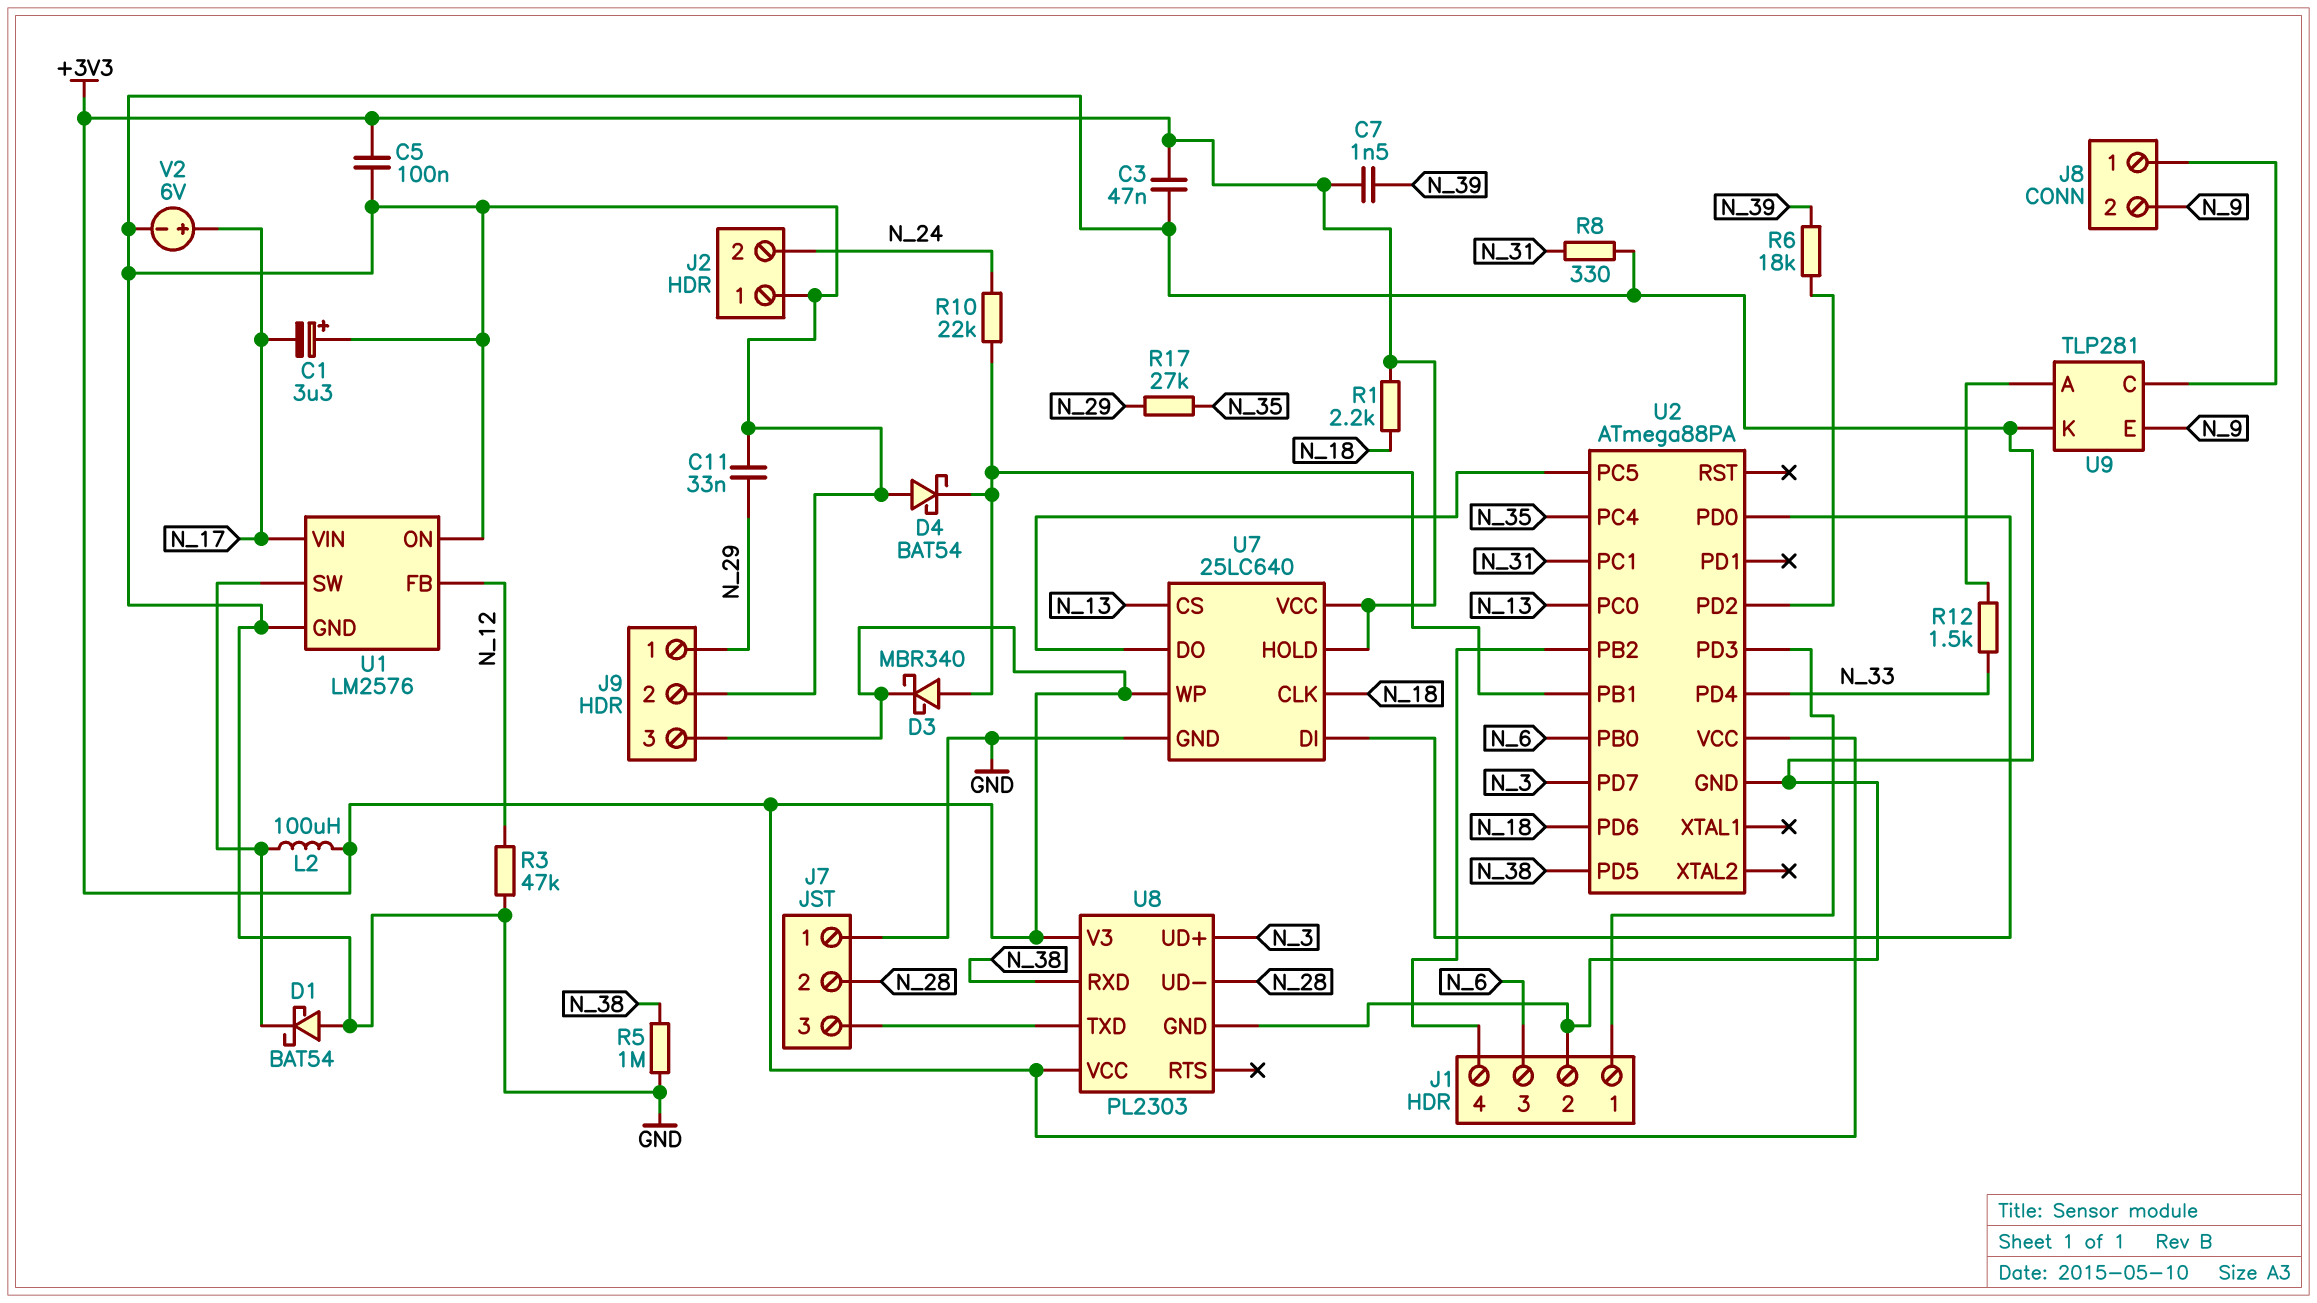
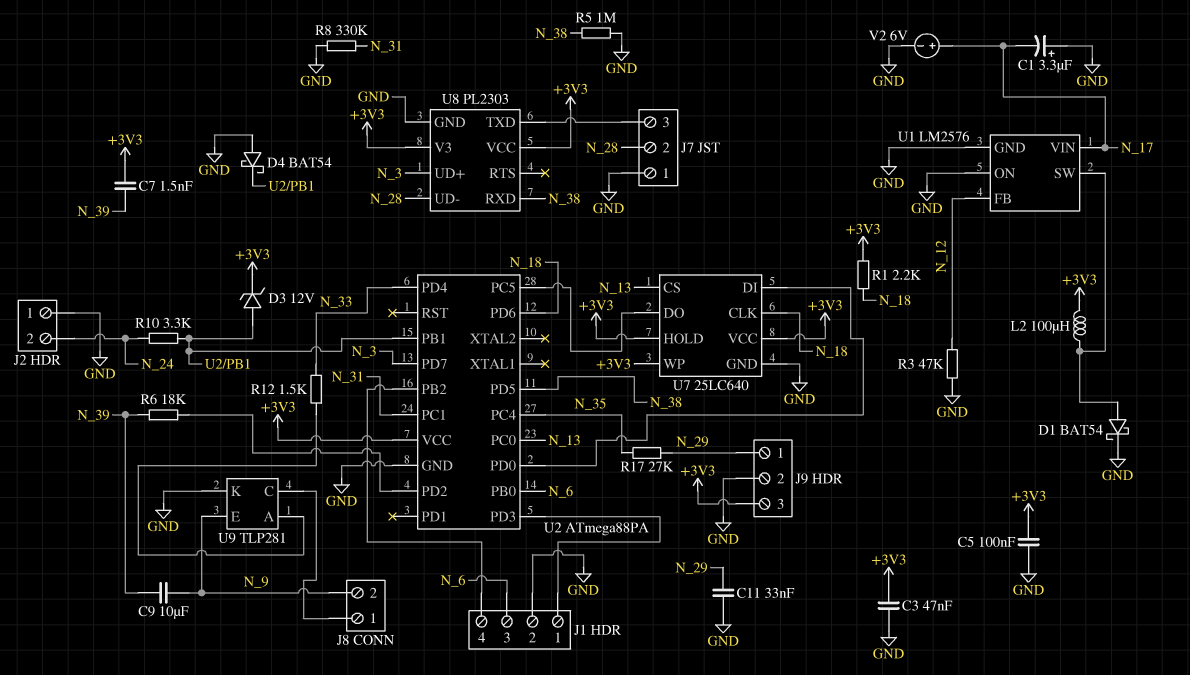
C9: none -> 10uF (N_9, N_39)
D1: schottky BAT54 (A GND, K U1/SW) -> schottky BAT54 (A U1/SW, K GND)
D3: schottky MBR340 (A U2/PB1, K +3V3) -> zener 12V (A U2/PB1, K +3V3)
R8: 330 (GND, N_31) -> 330k (GND, N_31)
R10: 22k (N_24, U2/PB1) -> 3.3k (N_24, U2/PB1)

